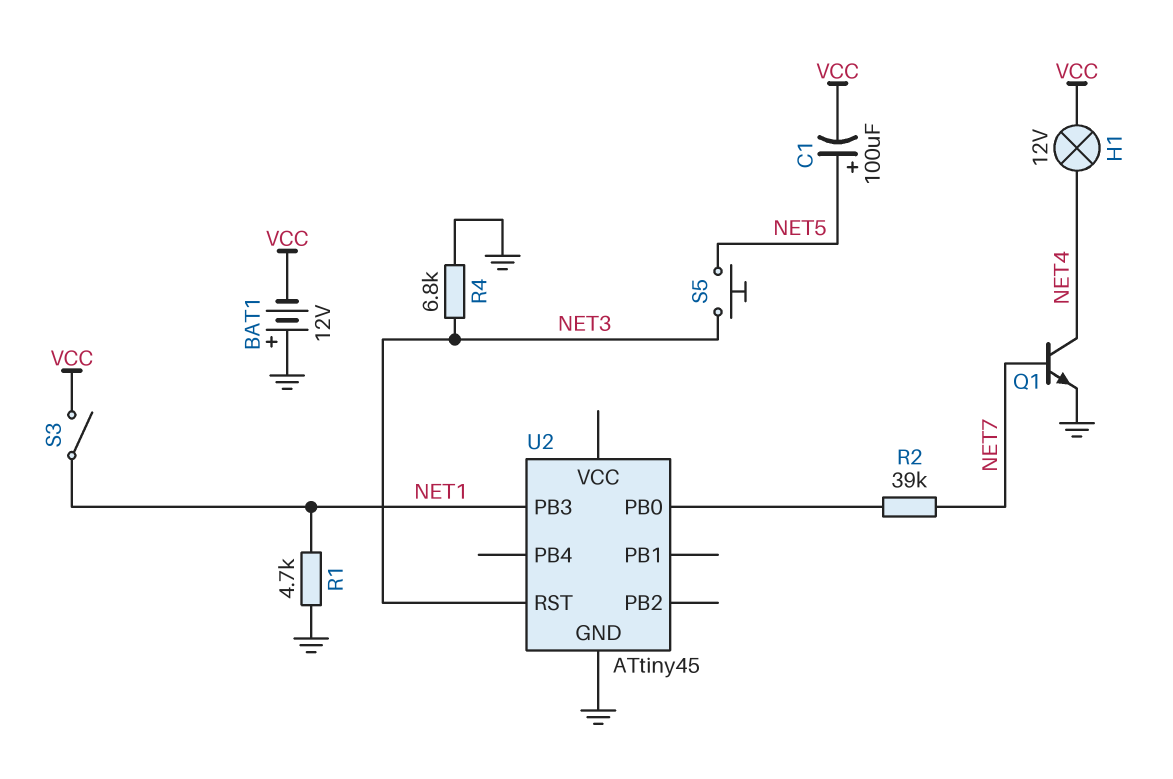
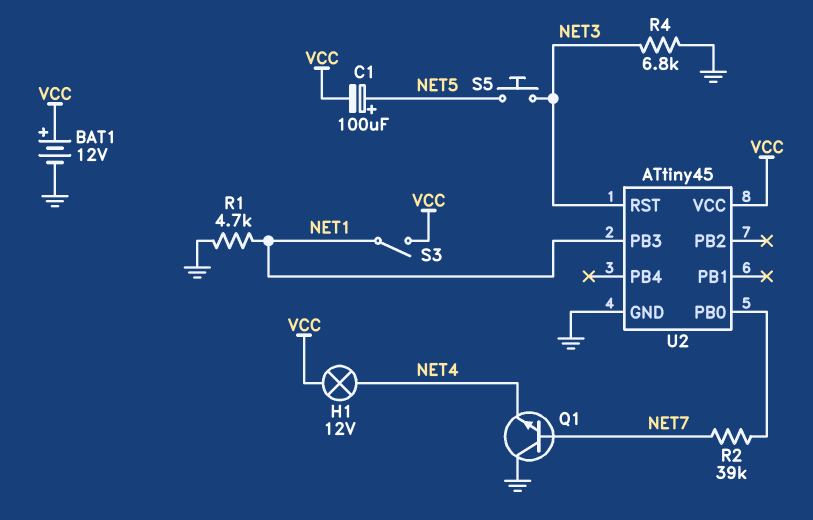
BAT1: 12V (plus GND, minus VCC) -> 12V (plus VCC, minus GND)
Q1: NPN (B NET7, C NET4, E GND) -> NPN (B NET7, C GND, E NET4)
U2 pin VCC: none -> VCC

